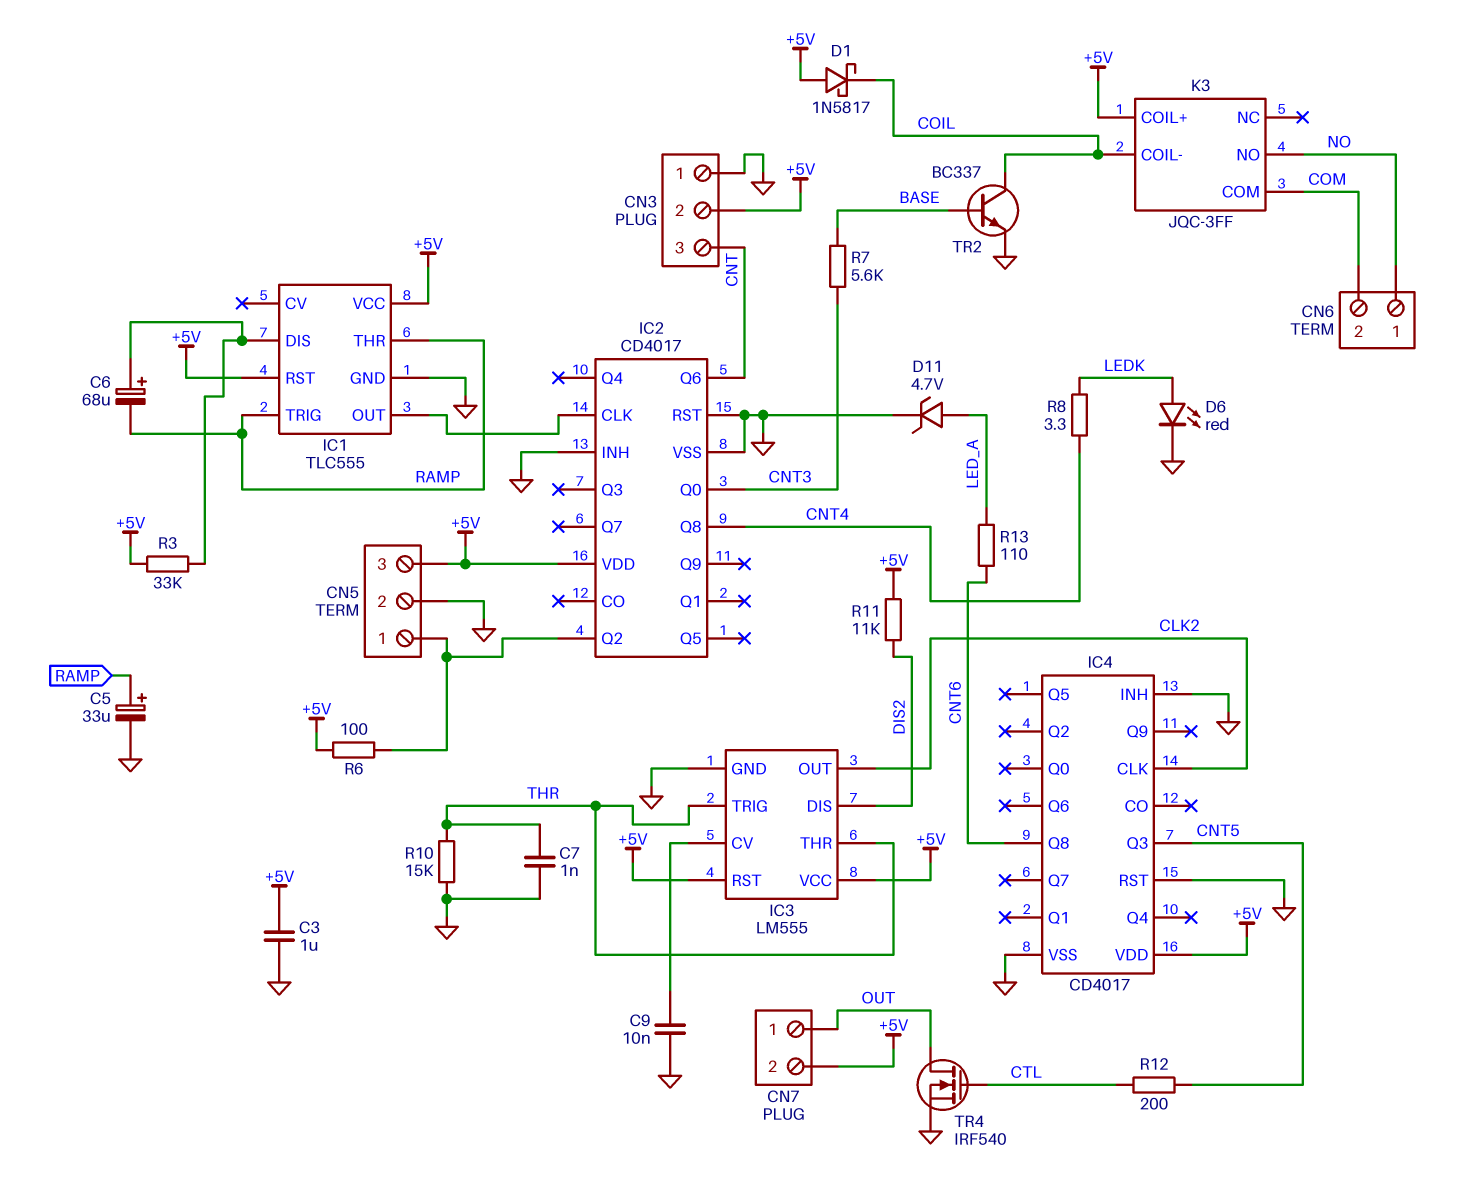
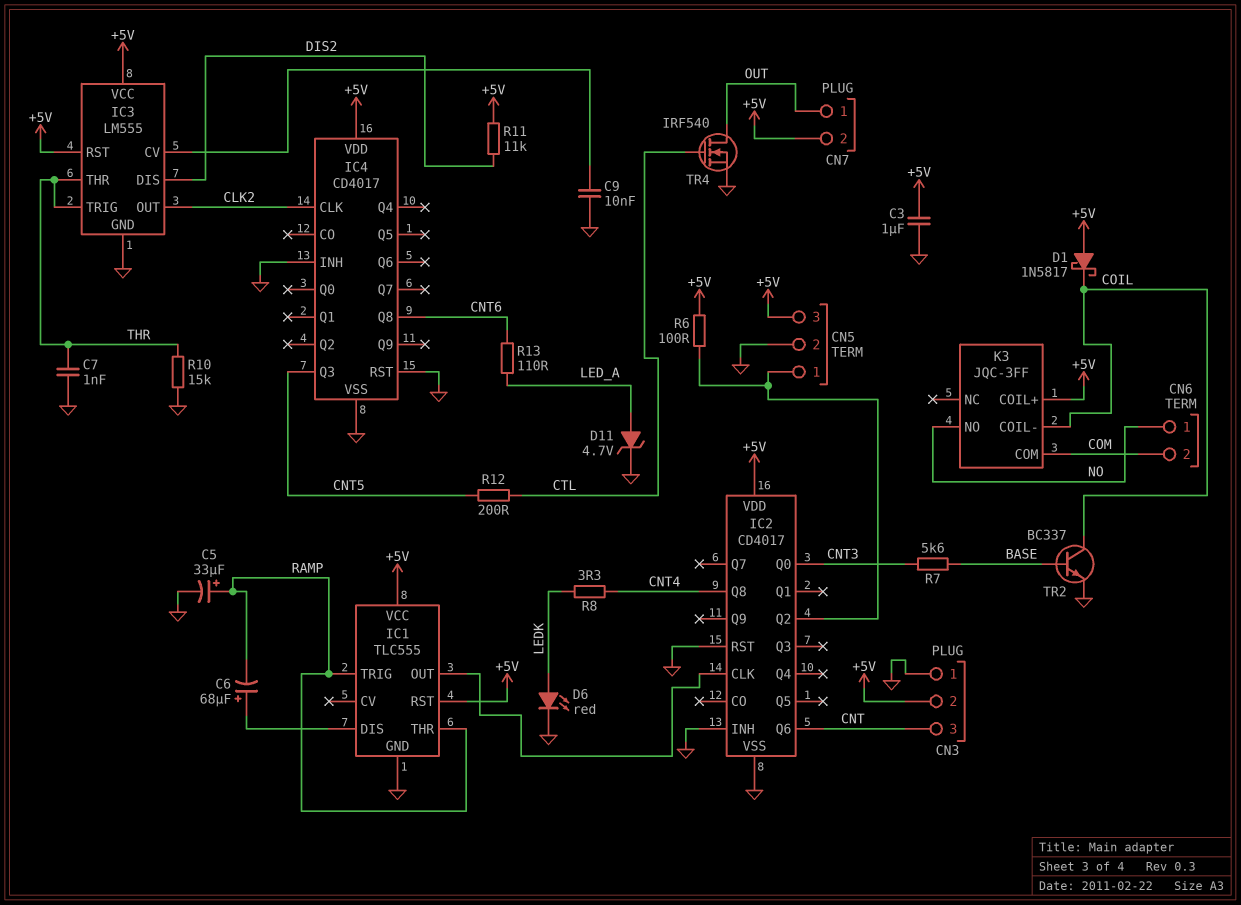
R3: 33k (+5V, IC1/DIS) -> none

